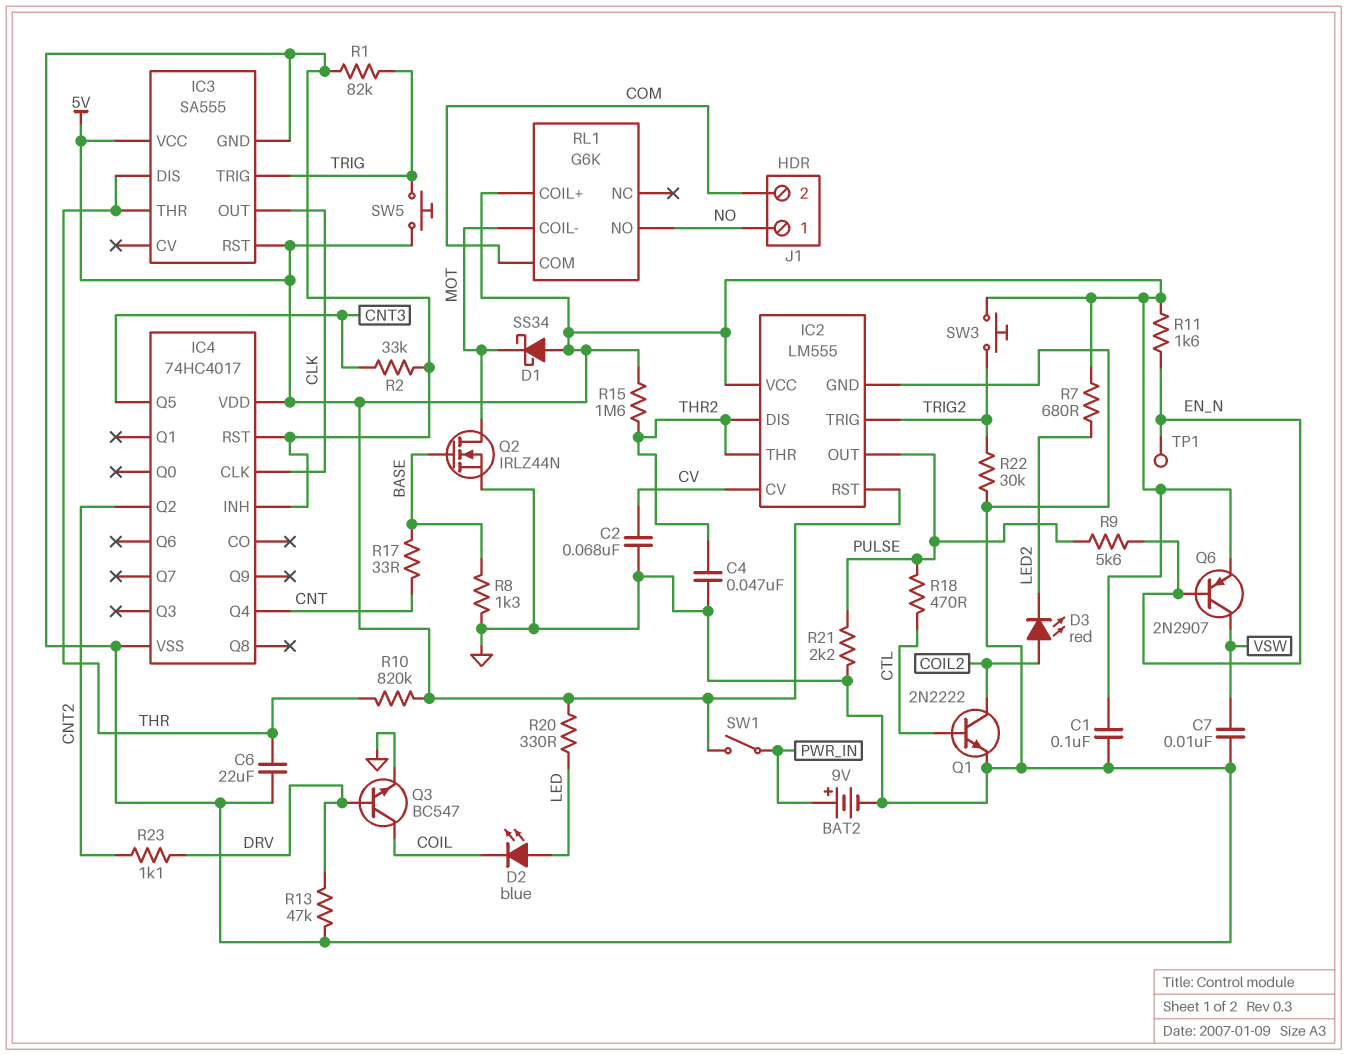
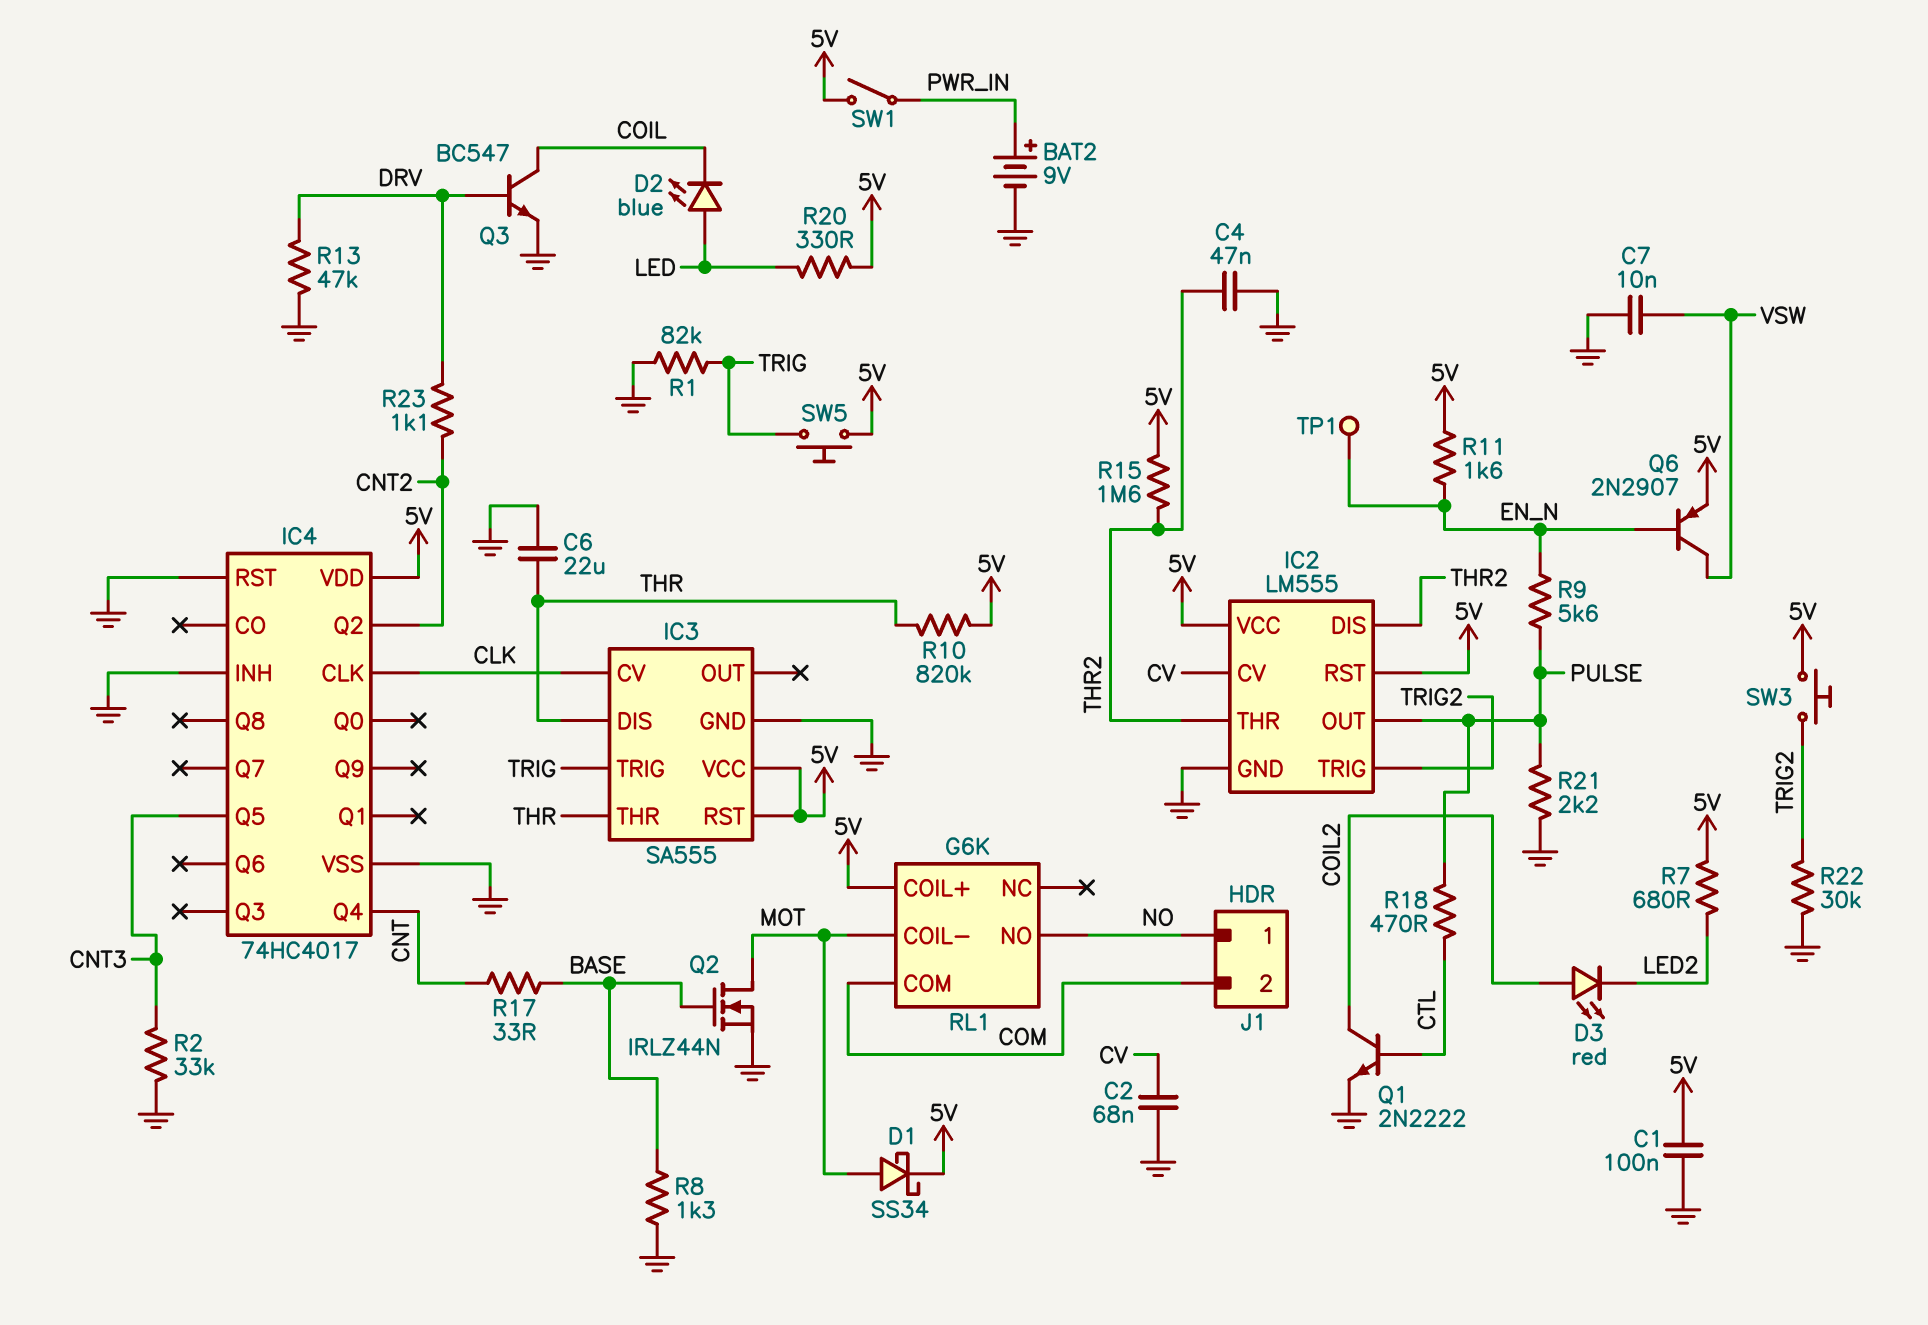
D1: schottky SS34 (A 5V, K MOT) -> schottky SS34 (A MOT, K 5V)
IC3 pin CV: none -> CLK
IC3 pin OUT: CLK -> none

